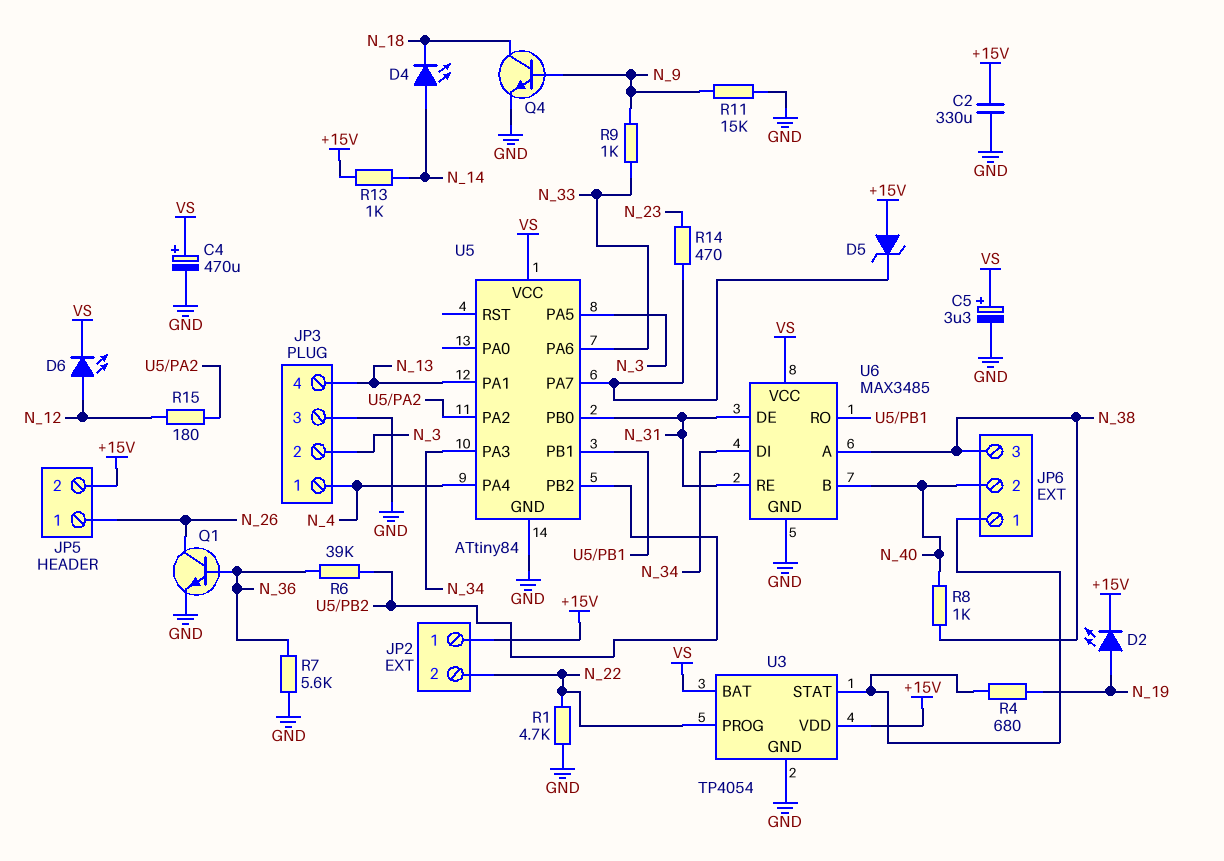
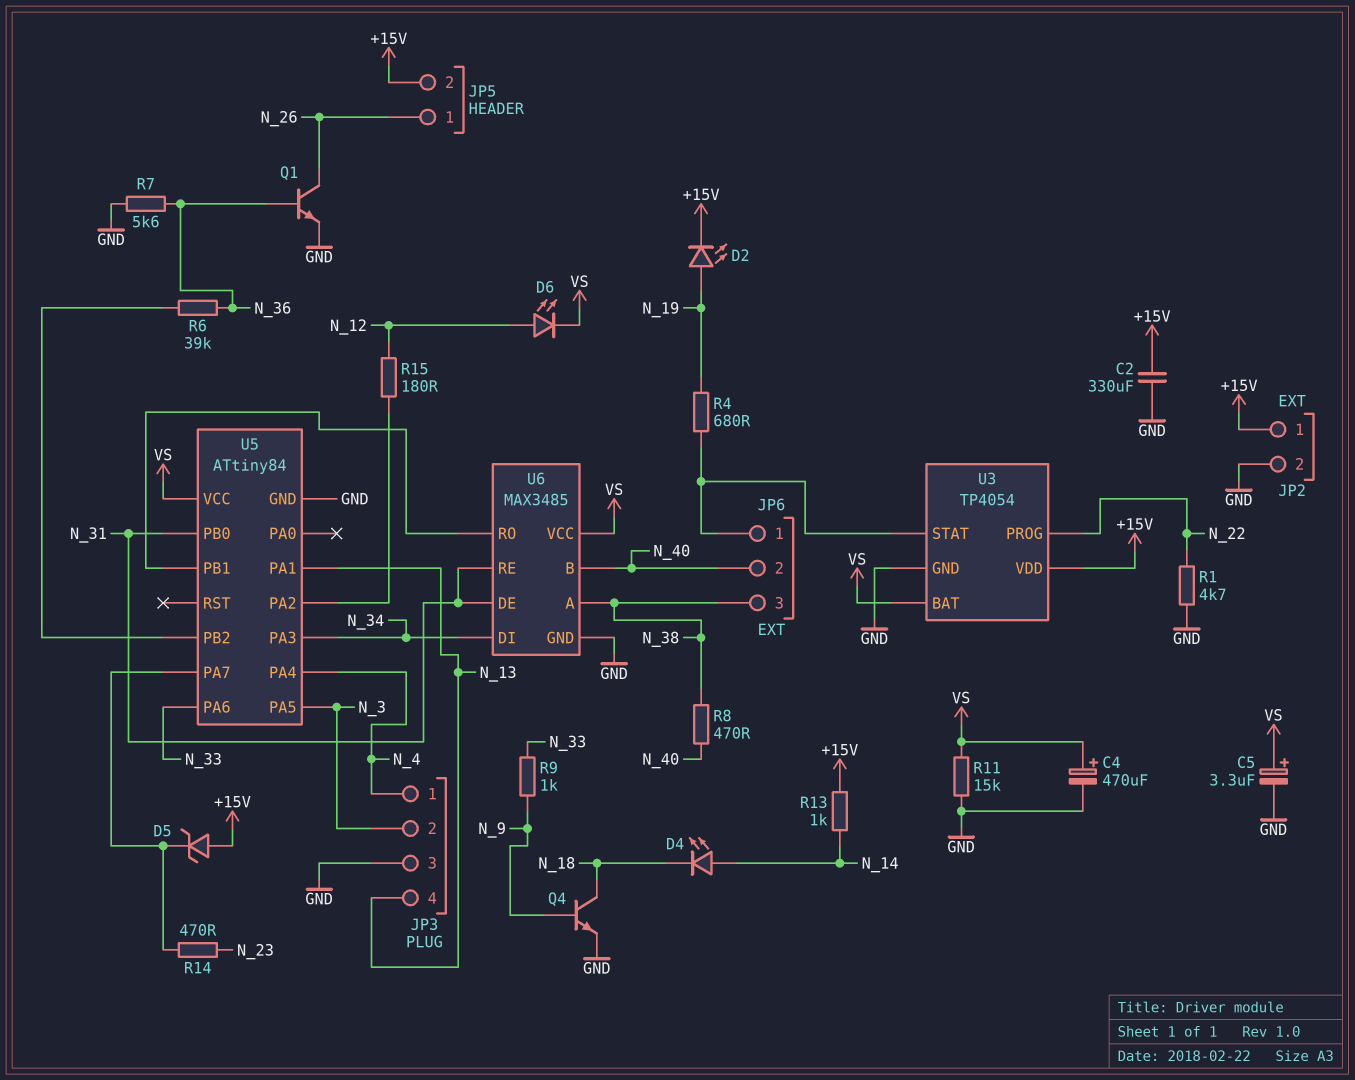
JP2 pin 2: N_22 -> GND
R8: 1k (N_38, N_40) -> 470 (N_38, N_40)
R11: 15k (GND, N_9) -> 15k (GND, VS)

